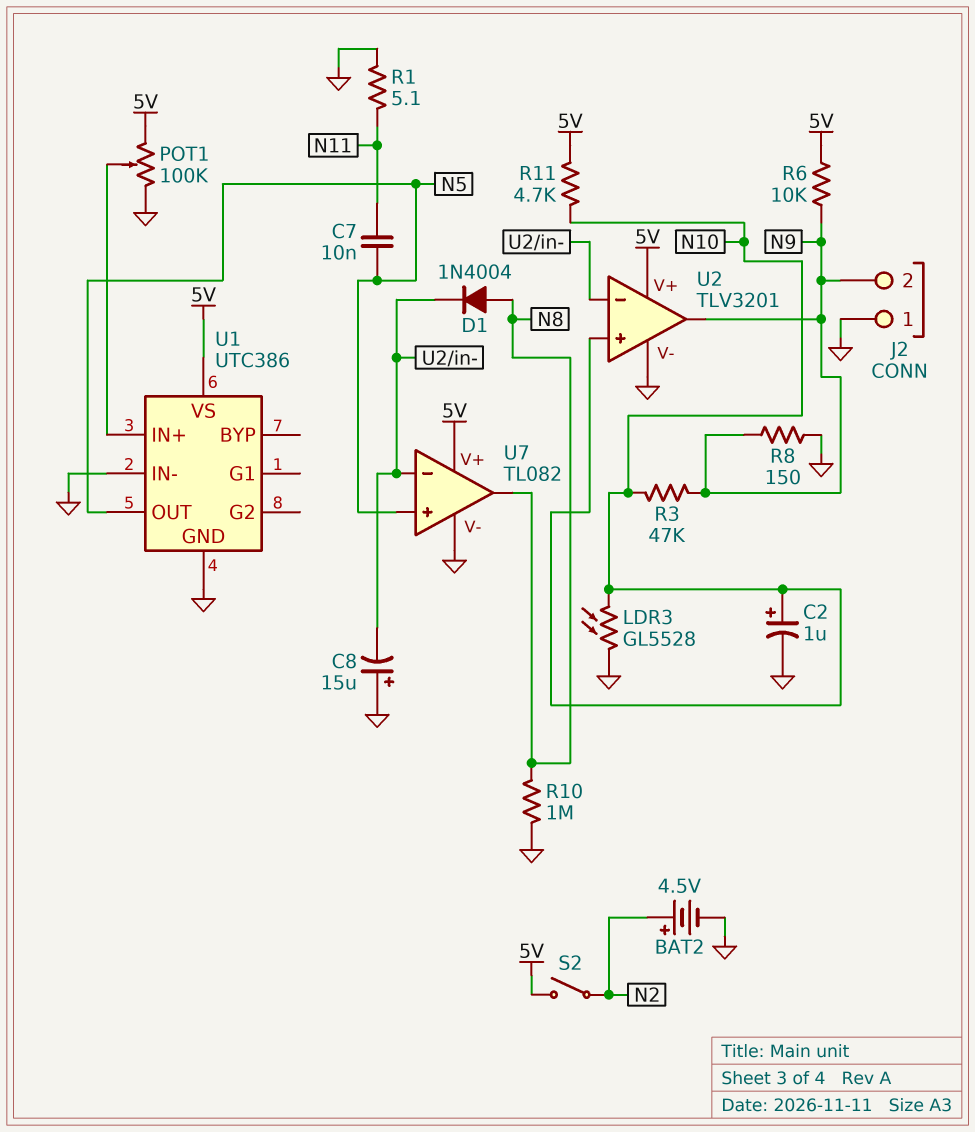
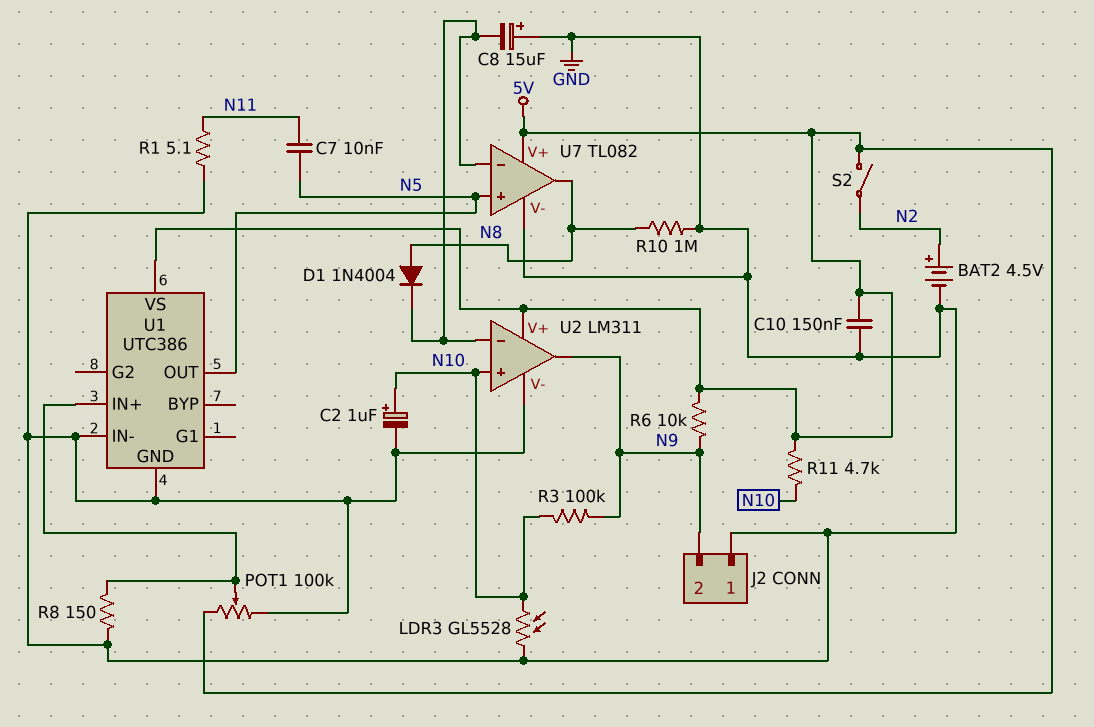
C10: none -> 150nF (5V, GND)
R3: 47k (N9, N10) -> 100k (N9, N10)
R8: 150 (GND, N9) -> 150 (GND, U1/IN+)
U2: TLV3201 -> LM311

